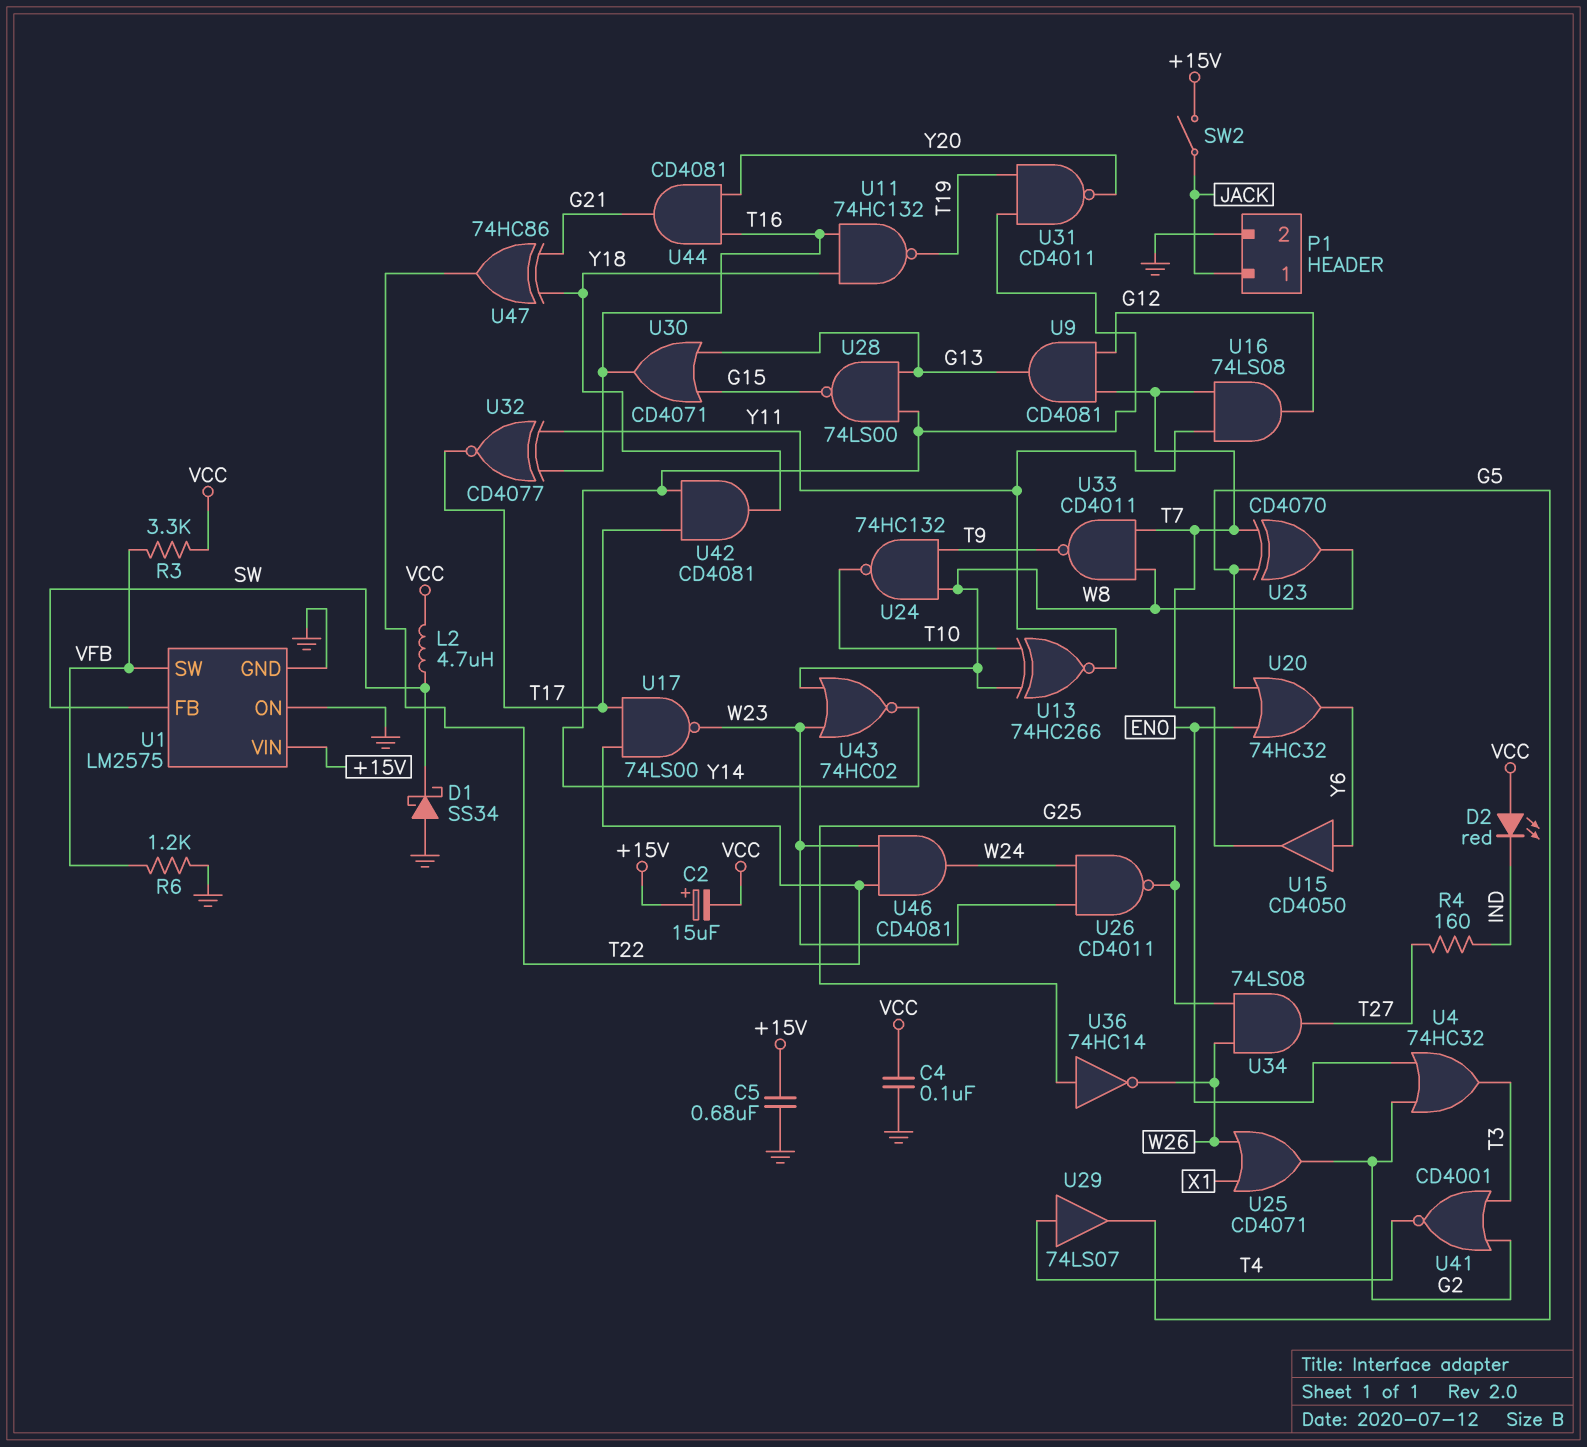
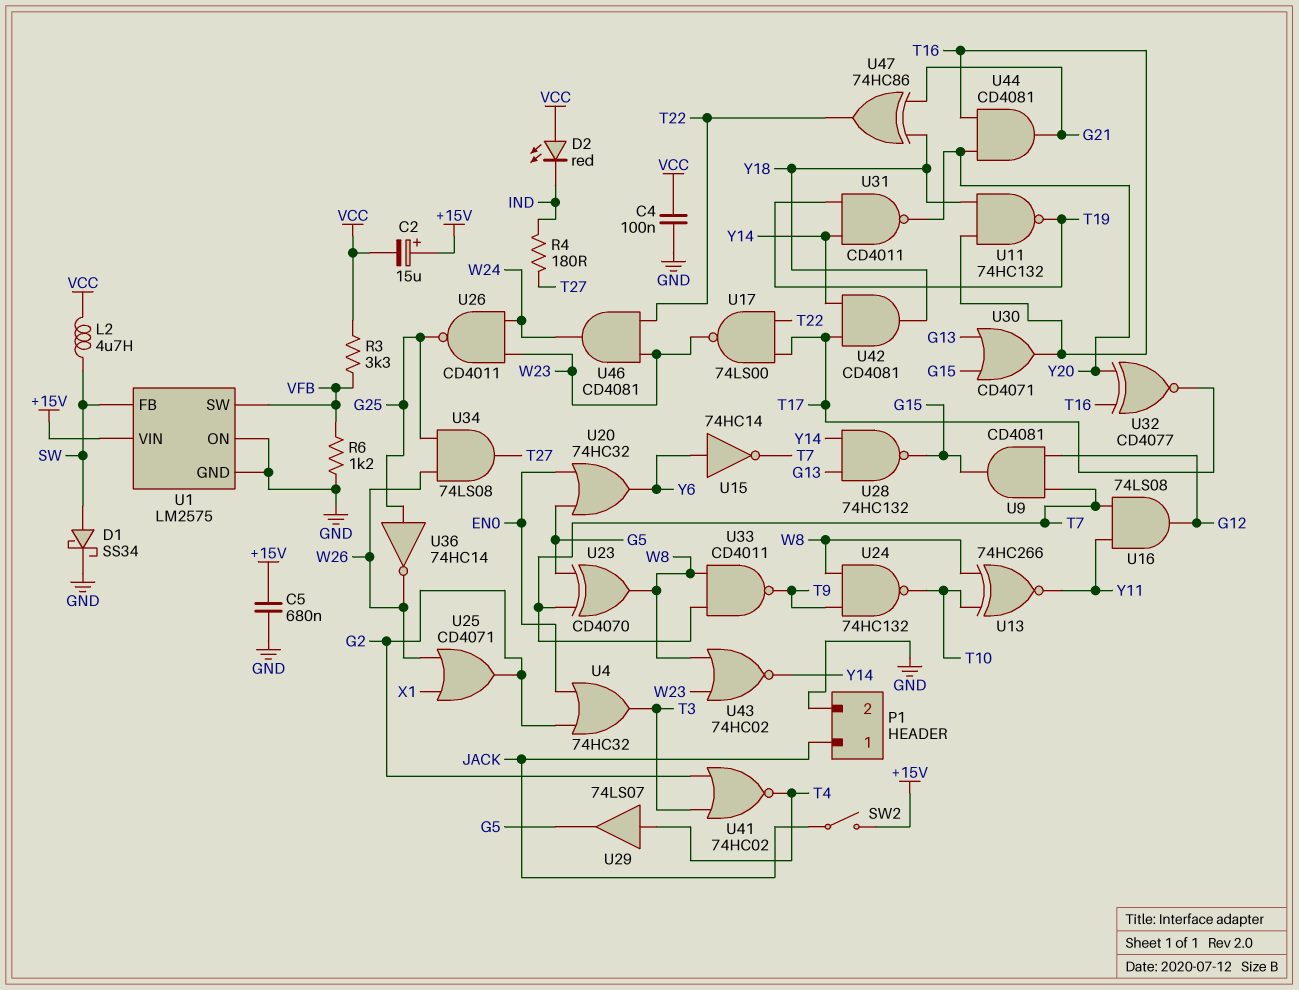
D1: schottky SS34 (A GND, K SW) -> schottky SS34 (A SW, K GND)
R4: 160 (IND, T27) -> 180 (IND, T27)
U9: AND CD4081 (in G12, in T7, out G13) -> AND CD4081 (in G12, in T7, out G15)
U15: buffer CD4050 (in Y6, out T7) -> NOT 74HC14 (in Y6, out T7)
U28: NAND 74LS00 (in G13, in Y14, out G15) -> NAND 74HC132 (in G13, in Y14, out G15)
U32: XNOR CD4077 (in T16, in Y11, out T17) -> XNOR CD4077 (in T16, in Y20, out T17)
U41: NOR CD4001 (in G2, in T3, out T4) -> NOR 74HC02 (in G2, in T3, out T4)

